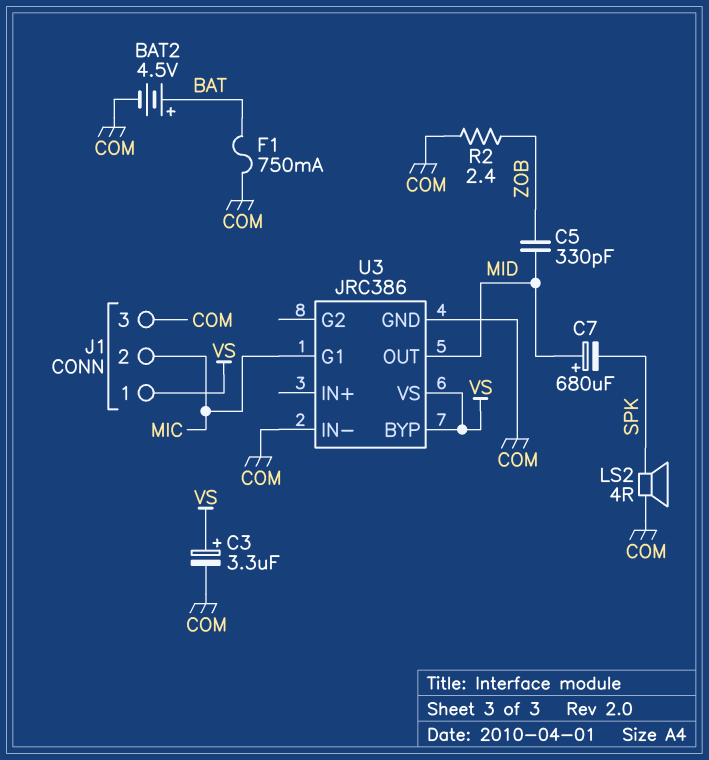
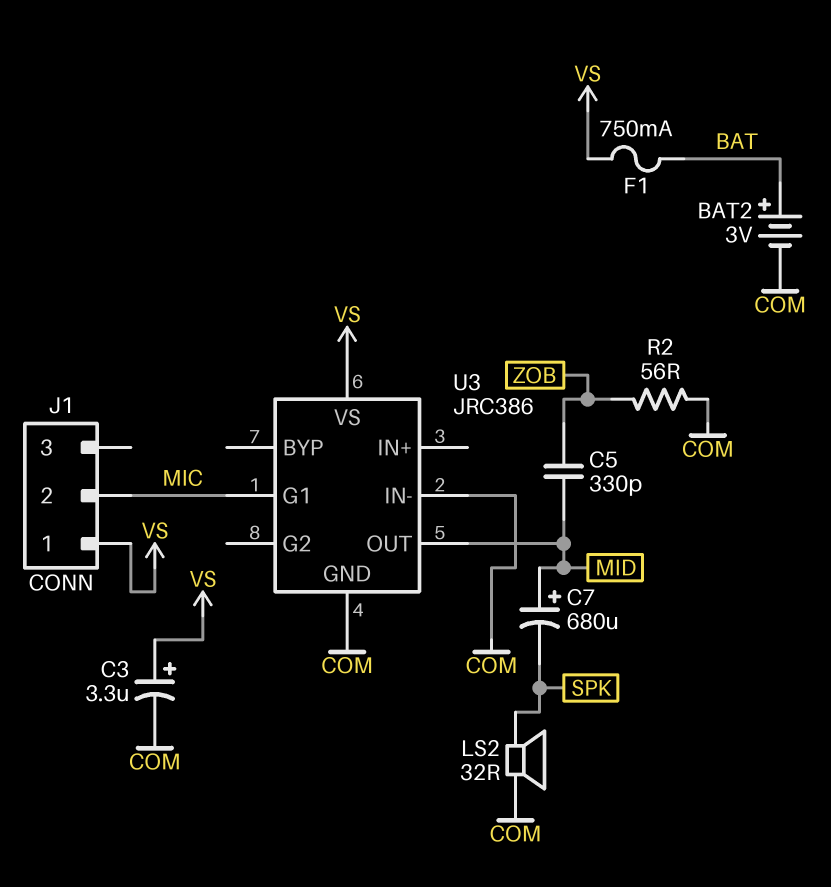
BAT2: 4.5V (plus BAT, minus COM) -> 3V (plus BAT, minus COM)
F1: 750mA (BAT, COM) -> 750mA (BAT, VS)
J1 pin 3: COM -> none
LS2: speaker 4R (COM, SPK) -> speaker 32R (COM, SPK)
R2: 2.4 (COM, ZOB) -> 56 (COM, ZOB)
U3 pin BYP: VS -> none

